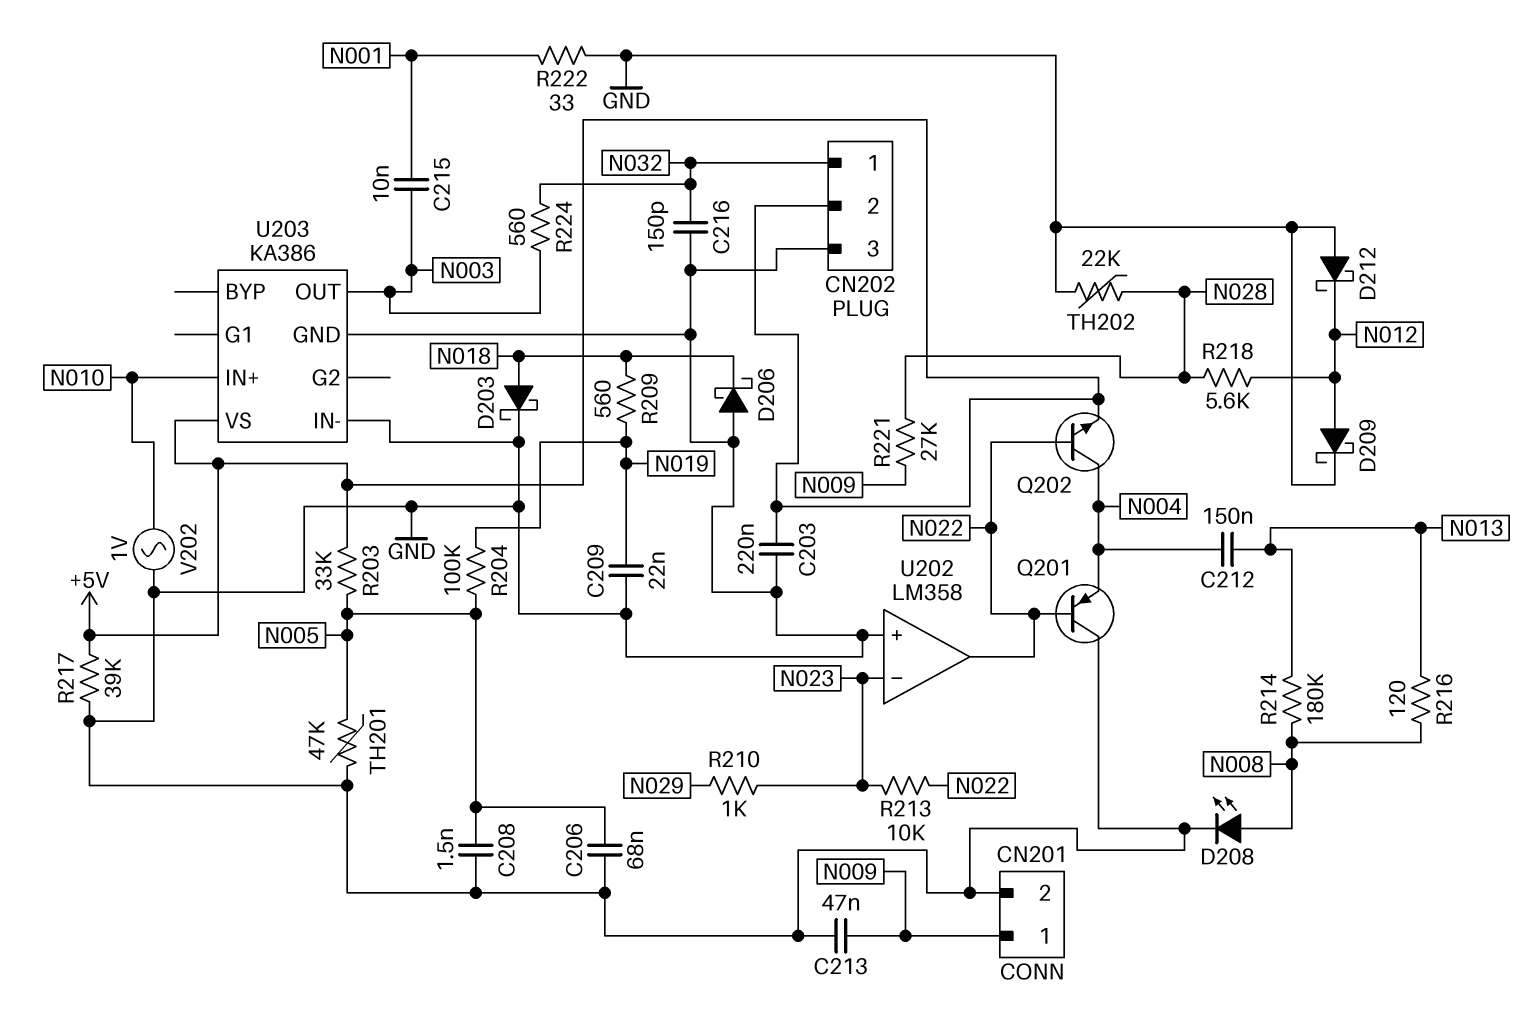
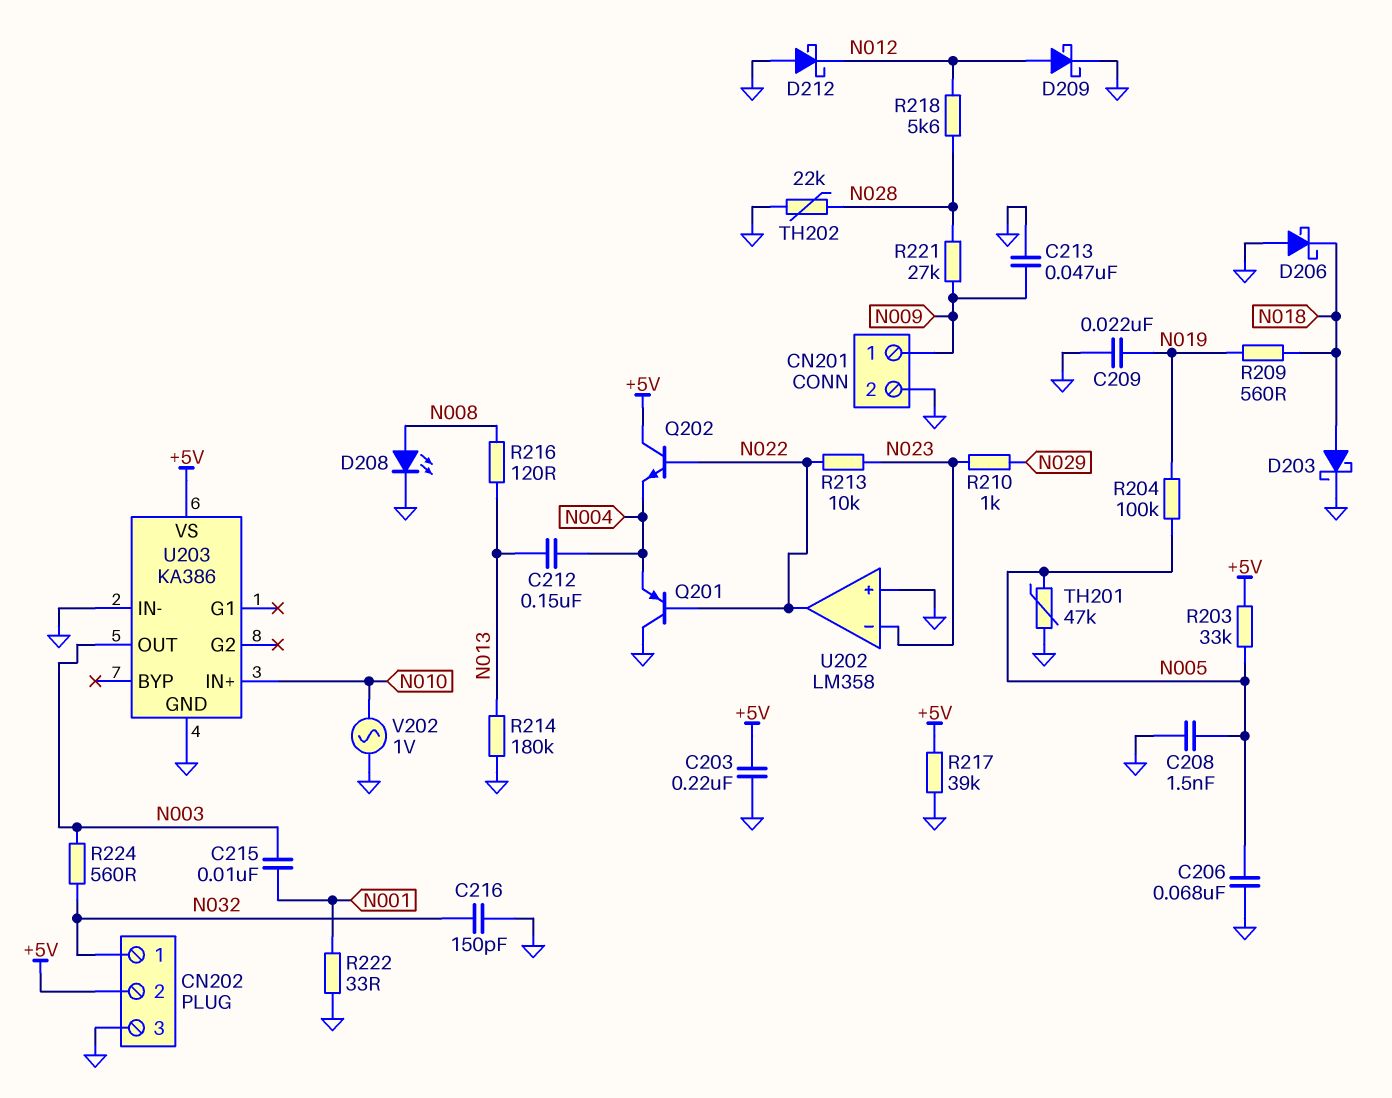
Q202: NPN (B N022, C N004, E +5V) -> NPN (B N022, C +5V, E N004)
R214: 180k (N008, N013) -> 180k (GND, N013)

